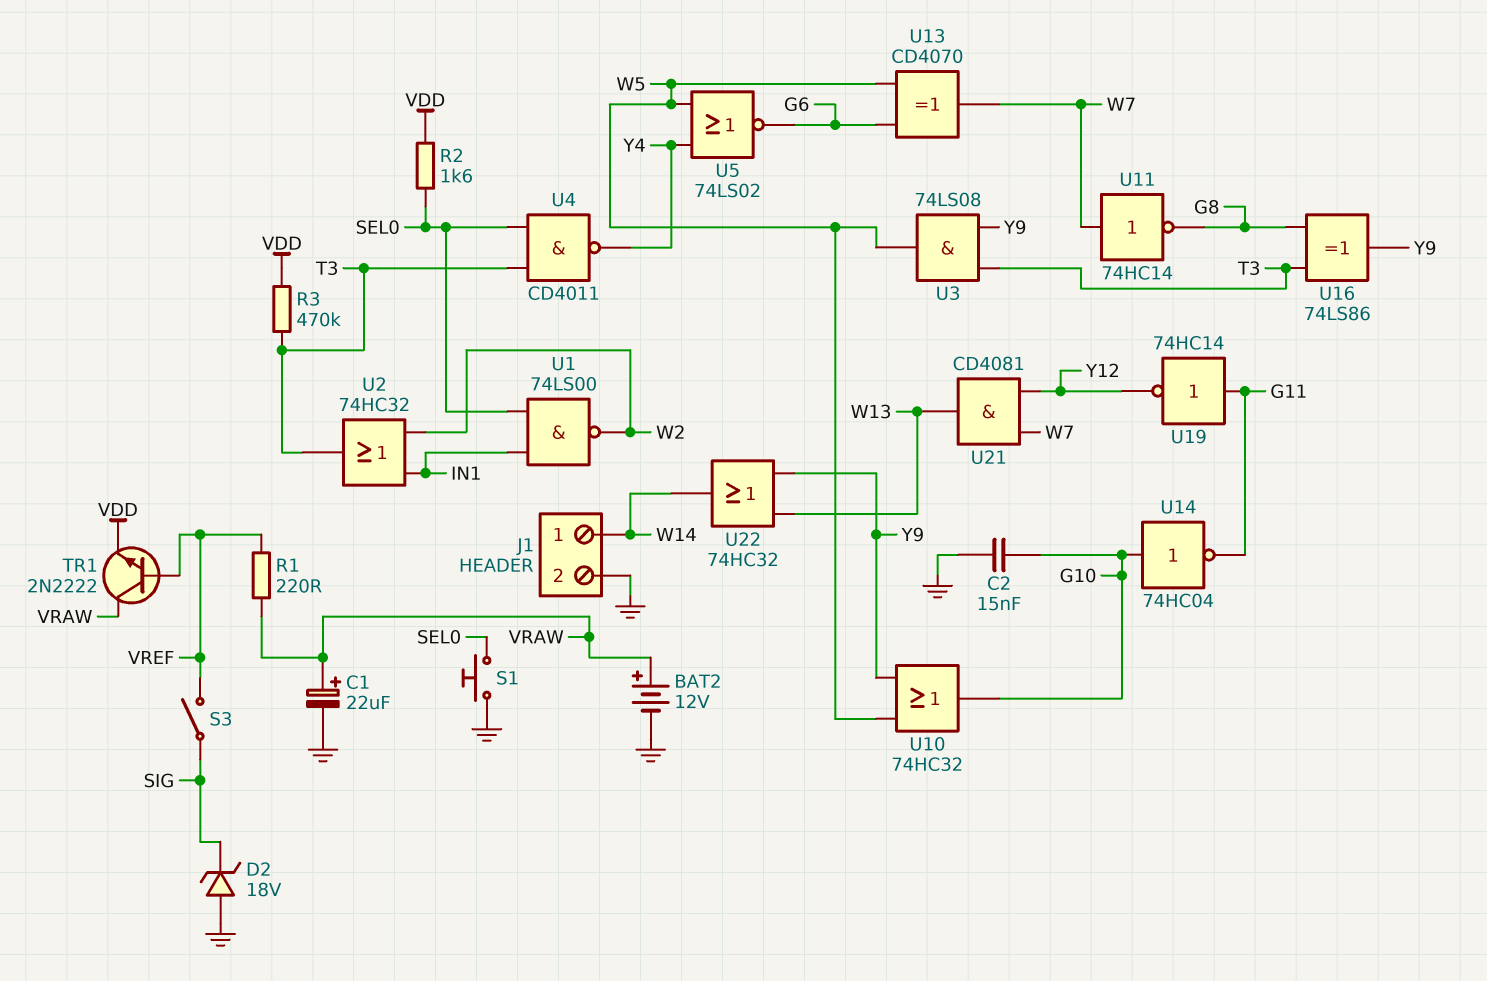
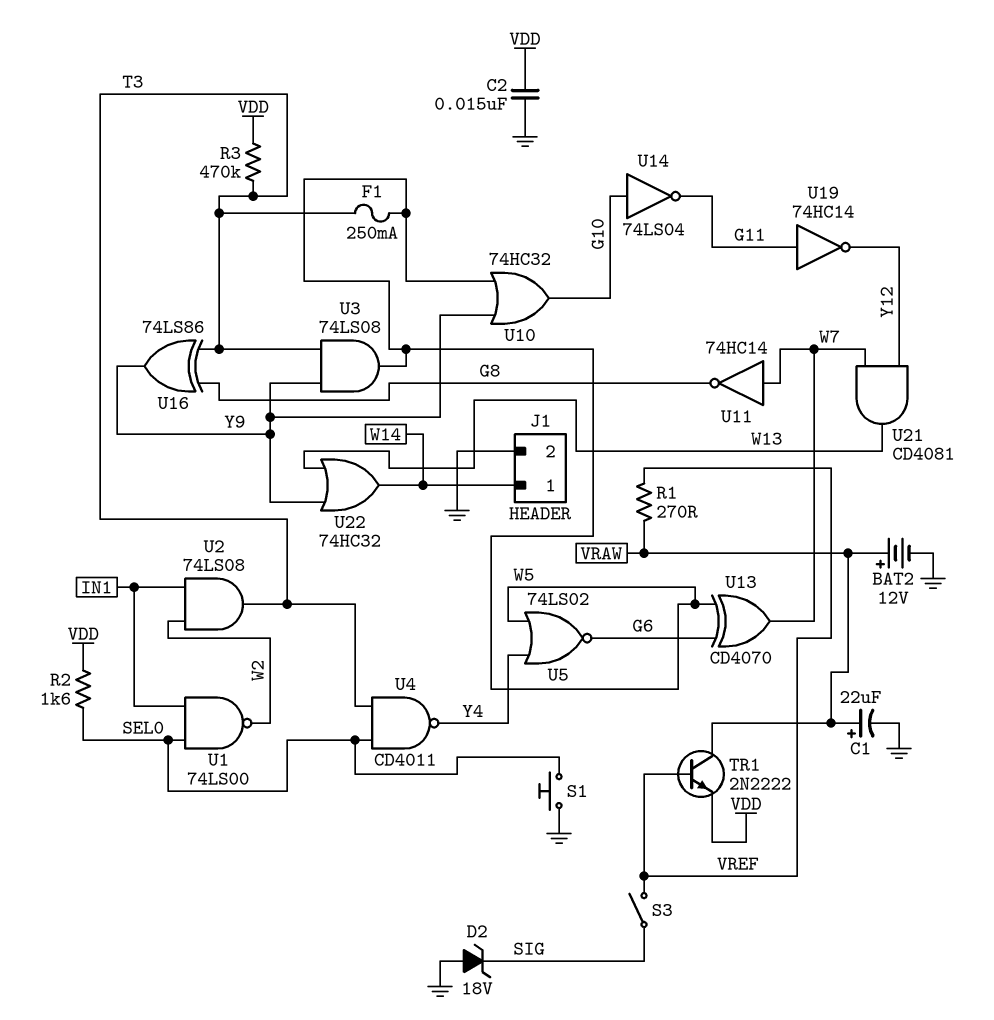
C2: 15nF (G10, GND) -> 15nF (GND, VDD)
F1: none -> 250mA (T3, W5)
R1: 220 (VRAW, VREF) -> 270 (VRAW, VREF)
U2: OR 74HC32 (in IN1, in W2, out T3) -> AND 74LS08 (in IN1, in W2, out T3)
U14: NOT 74HC04 (in G10, out G11) -> NOT 74LS04 (in G10, out G11)

